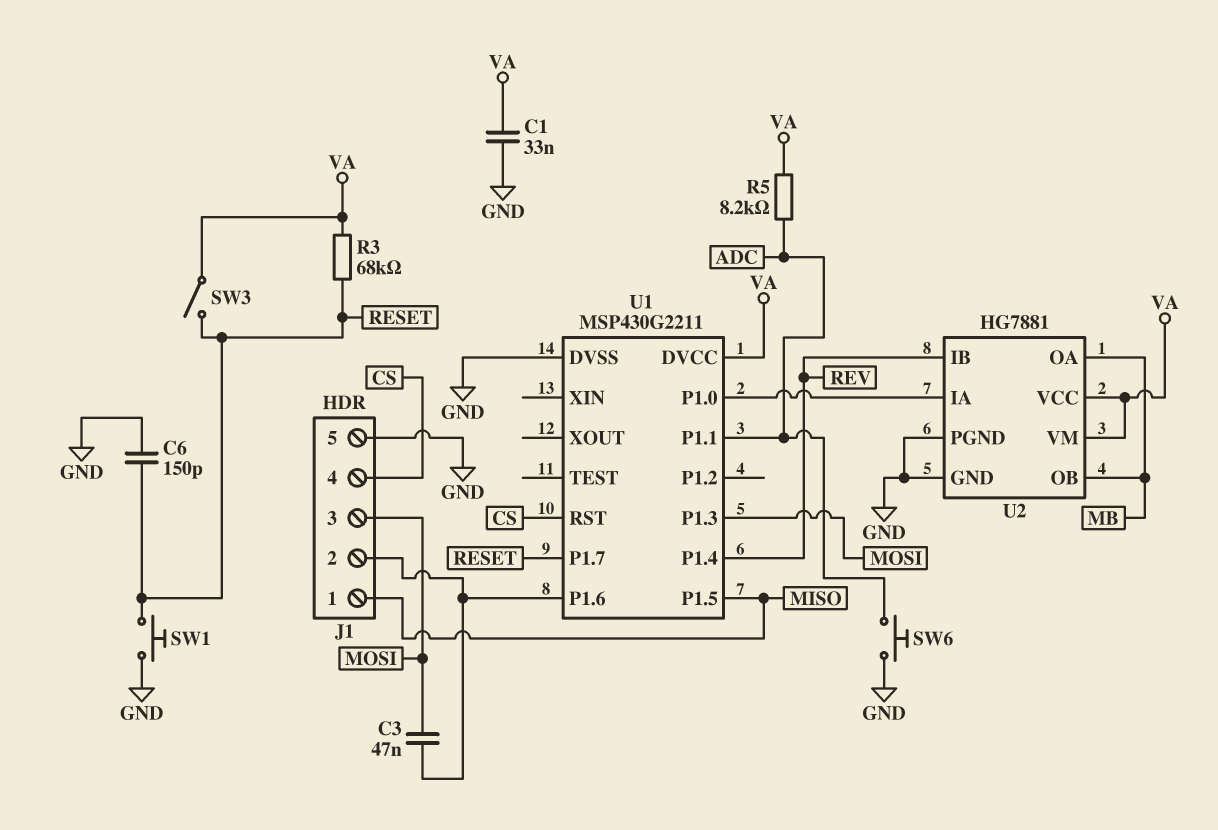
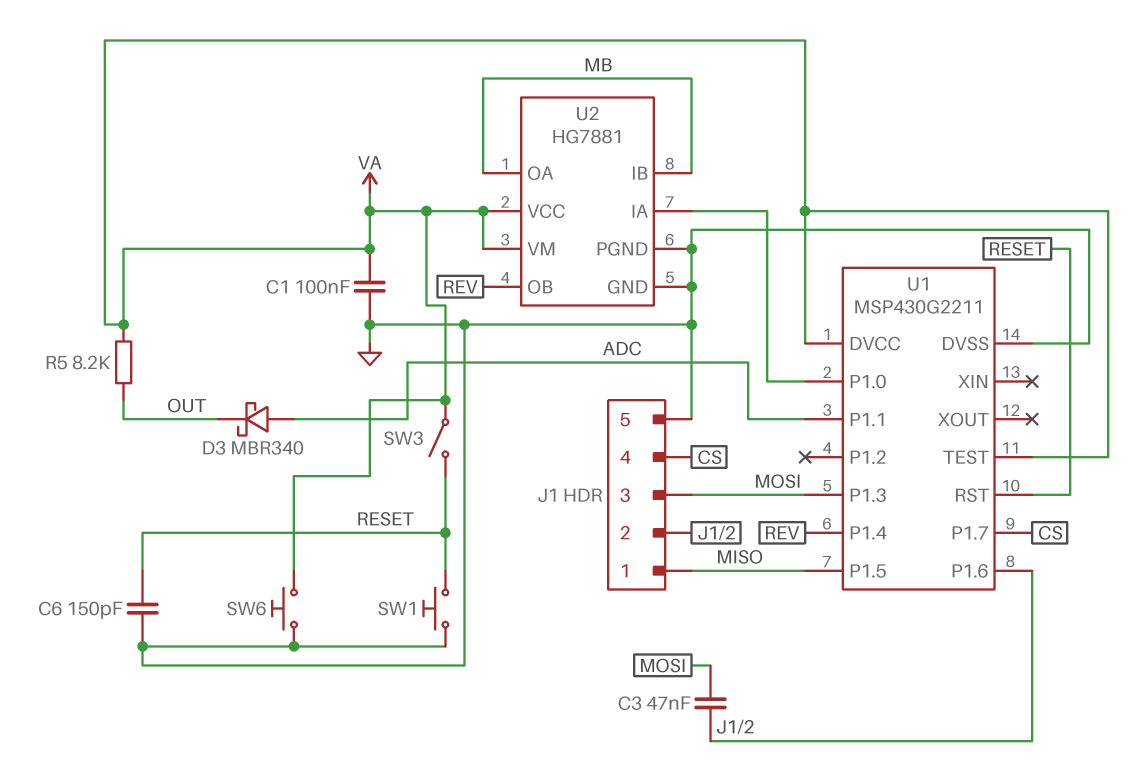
C1: 33nF (GND, VA) -> 100nF (GND, VA)
D3: none -> schottky MBR340 (A ADC, K OUT)
R3: 68k (RESET, VA) -> none
R5: 8.2k (ADC, VA) -> 8.2k (OUT, VA)
SW6: button (ADC, GND) -> button (GND, VA)
U1 pin P1.7: RESET -> CS
U1 pin RST: CS -> RESET
U1 pin TEST: none -> VA
U2 pin IB: REV -> MB
U2 pin OB: MB -> REV

